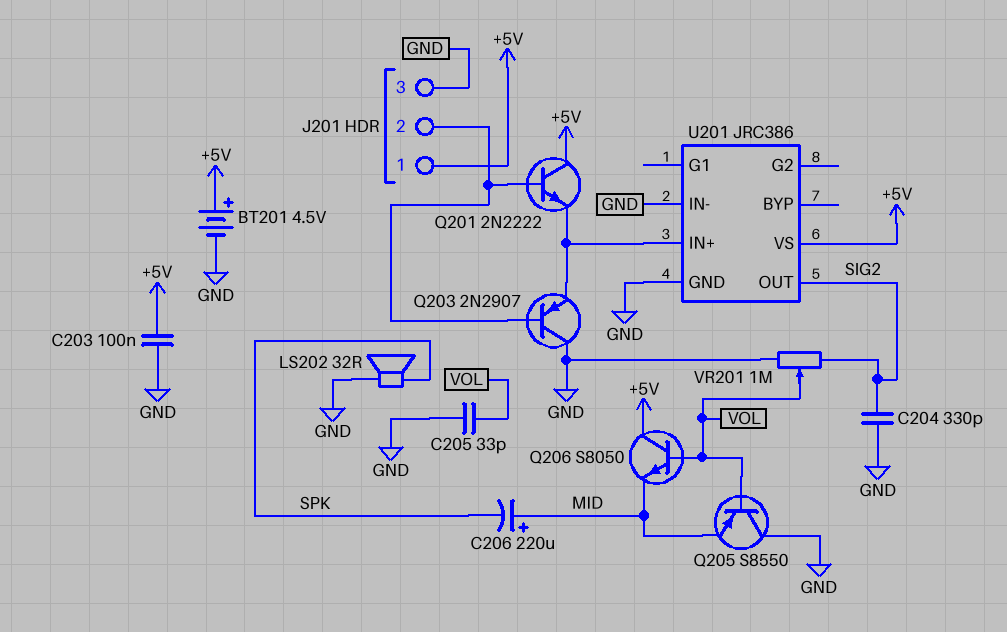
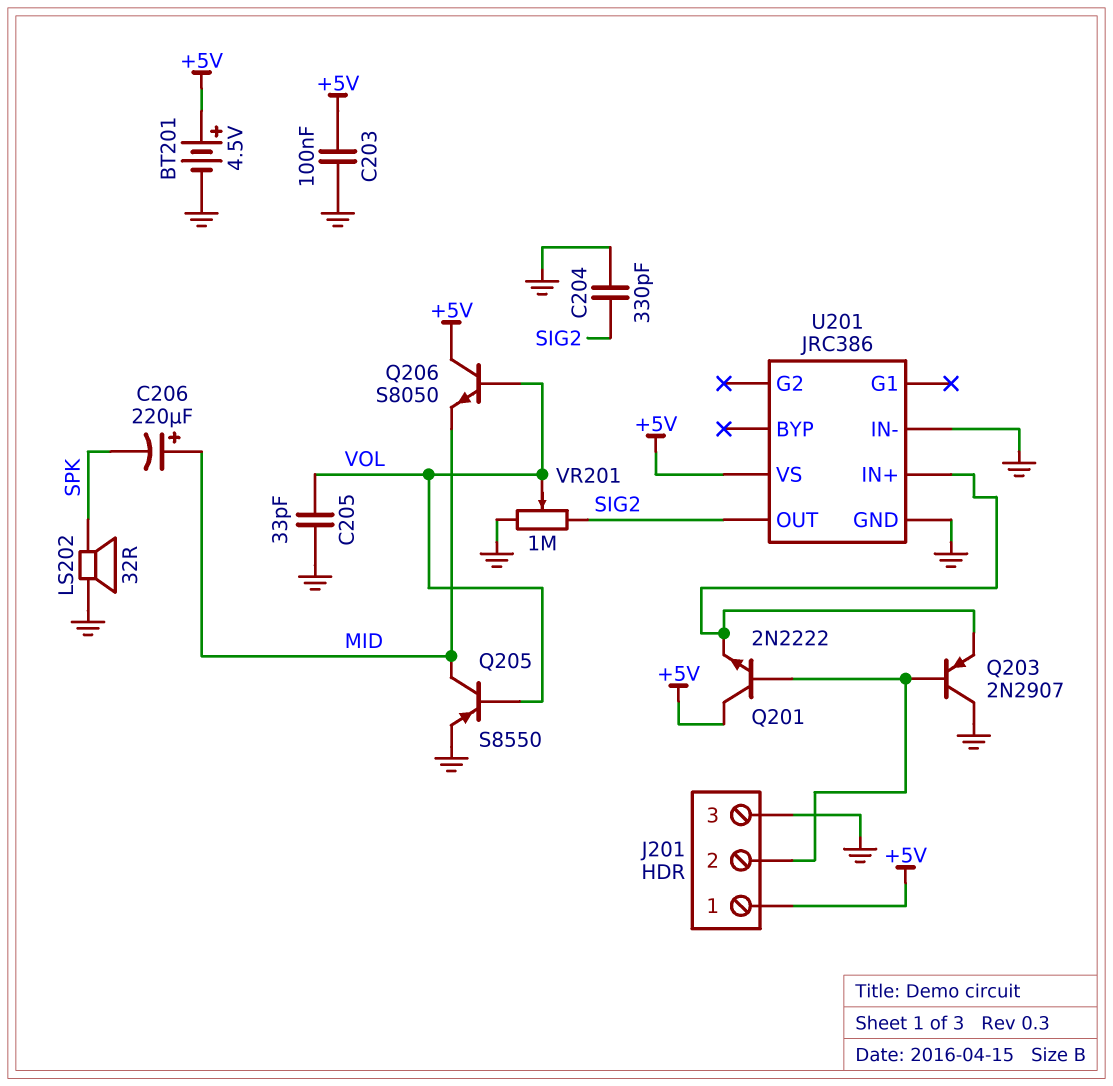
Q205: PNP S8550 (B VOL, C GND, E MID) -> PNP S8550 (B VOL, C MID, E GND)

